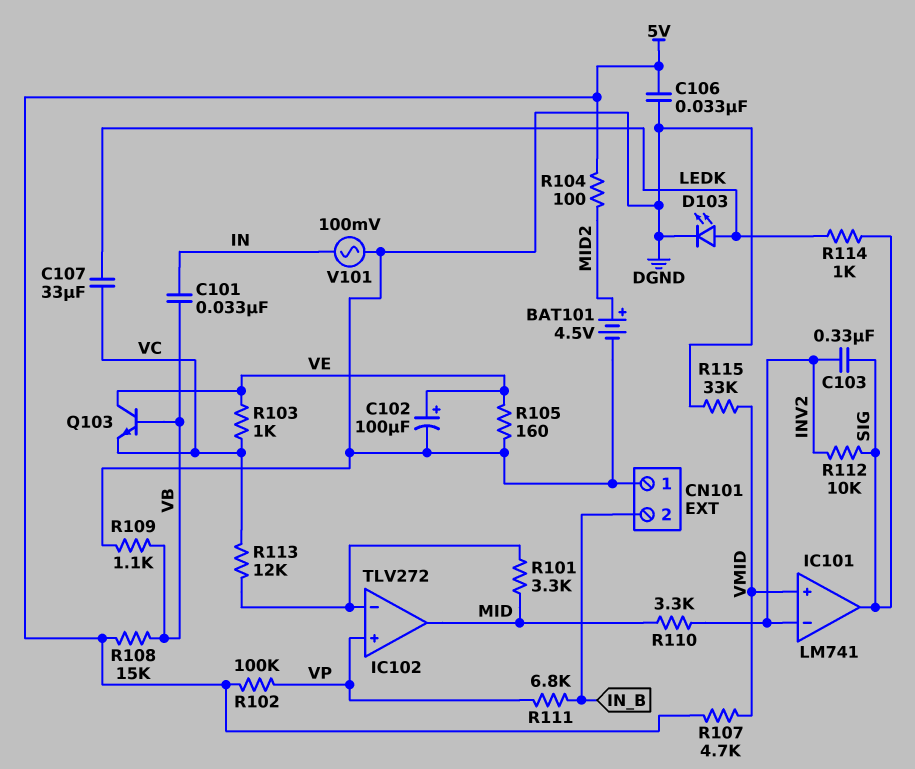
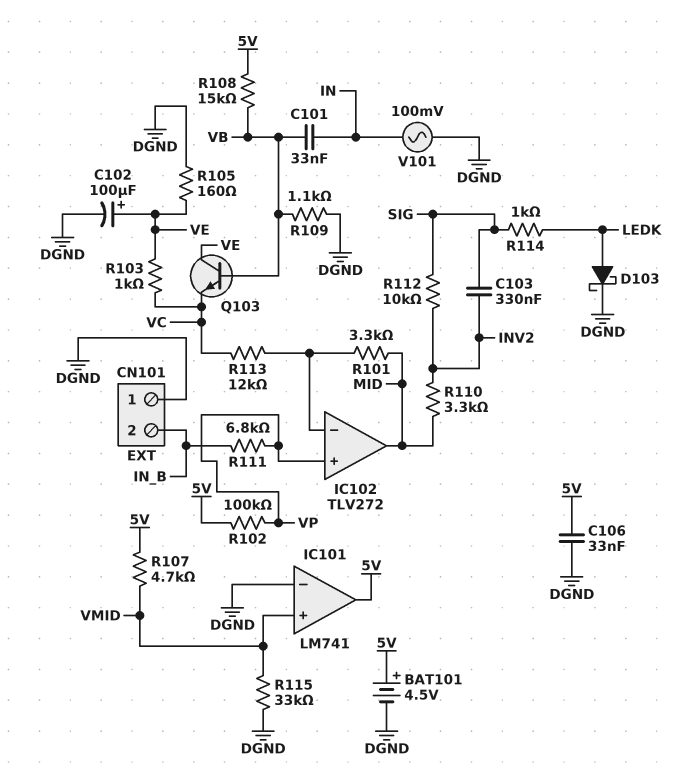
BAT101: 4.5V (plus MID2, minus DGND) -> 4.5V (plus 5V, minus DGND)
C107: 33uF (LEDK, VC) -> none
D103: LED (A LEDK, K DGND) -> schottky (A LEDK, K DGND)
IC101 pin in-: INV2 -> DGND
IC101 pin out: SIG -> 5V
R104: 100 (5V, MID2) -> none

